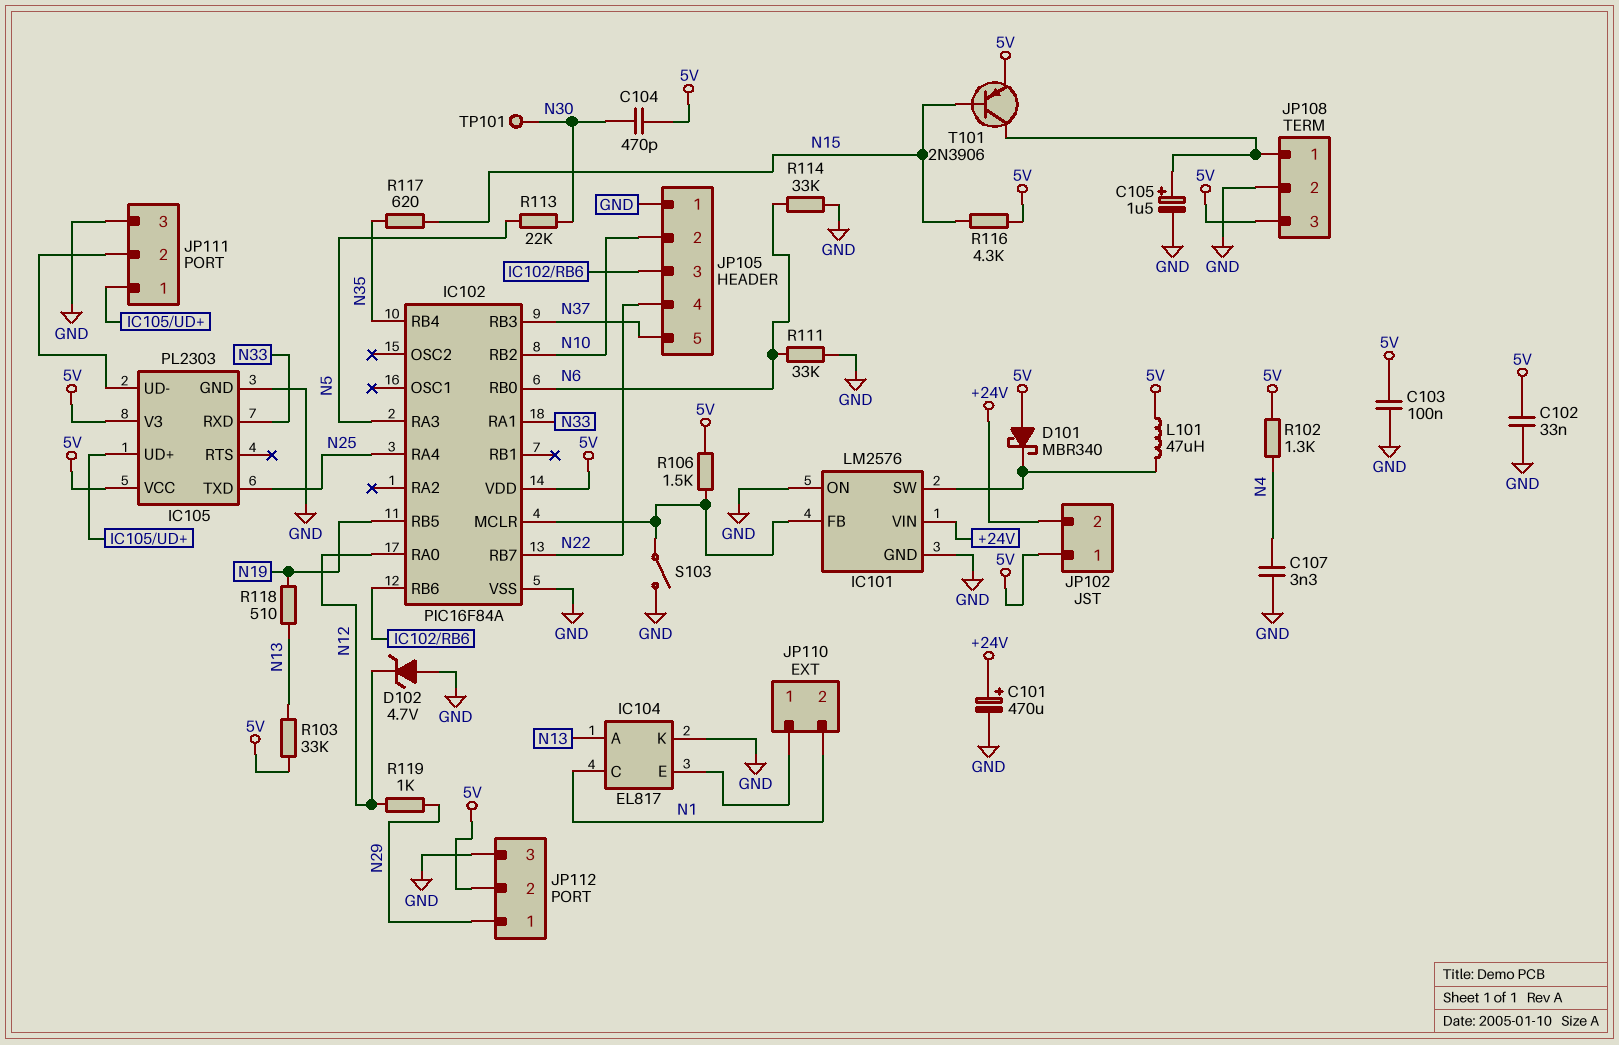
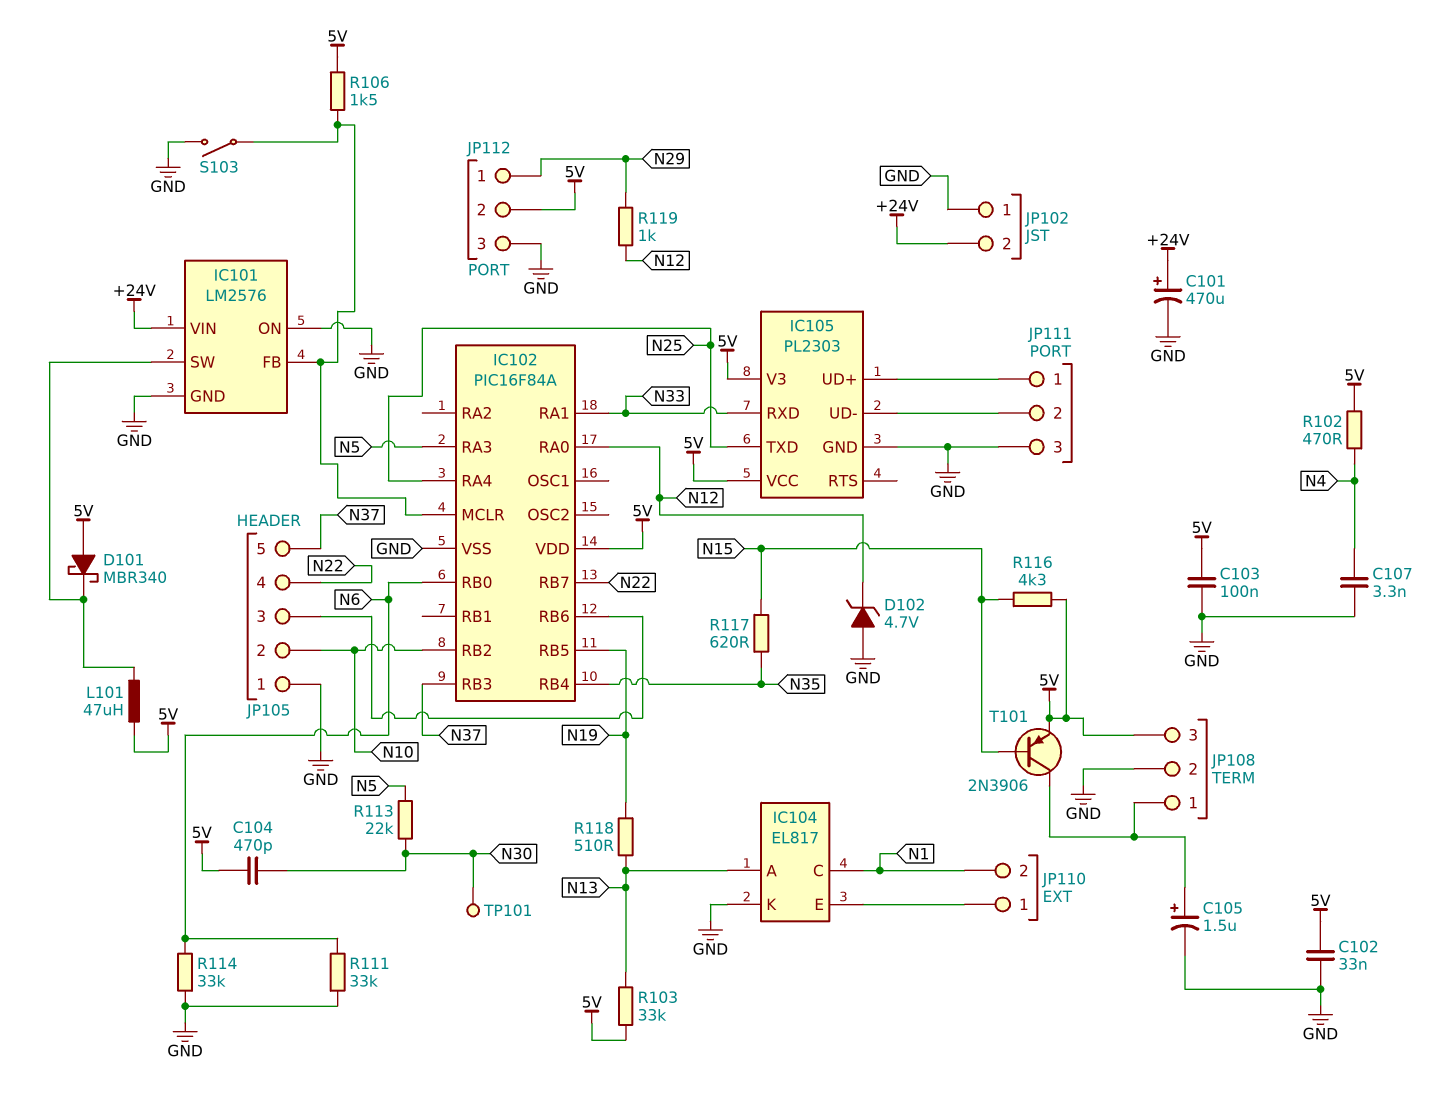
JP102 pin 1: 5V -> GND
R102: 1.3k (5V, N4) -> 470 (5V, N4)

